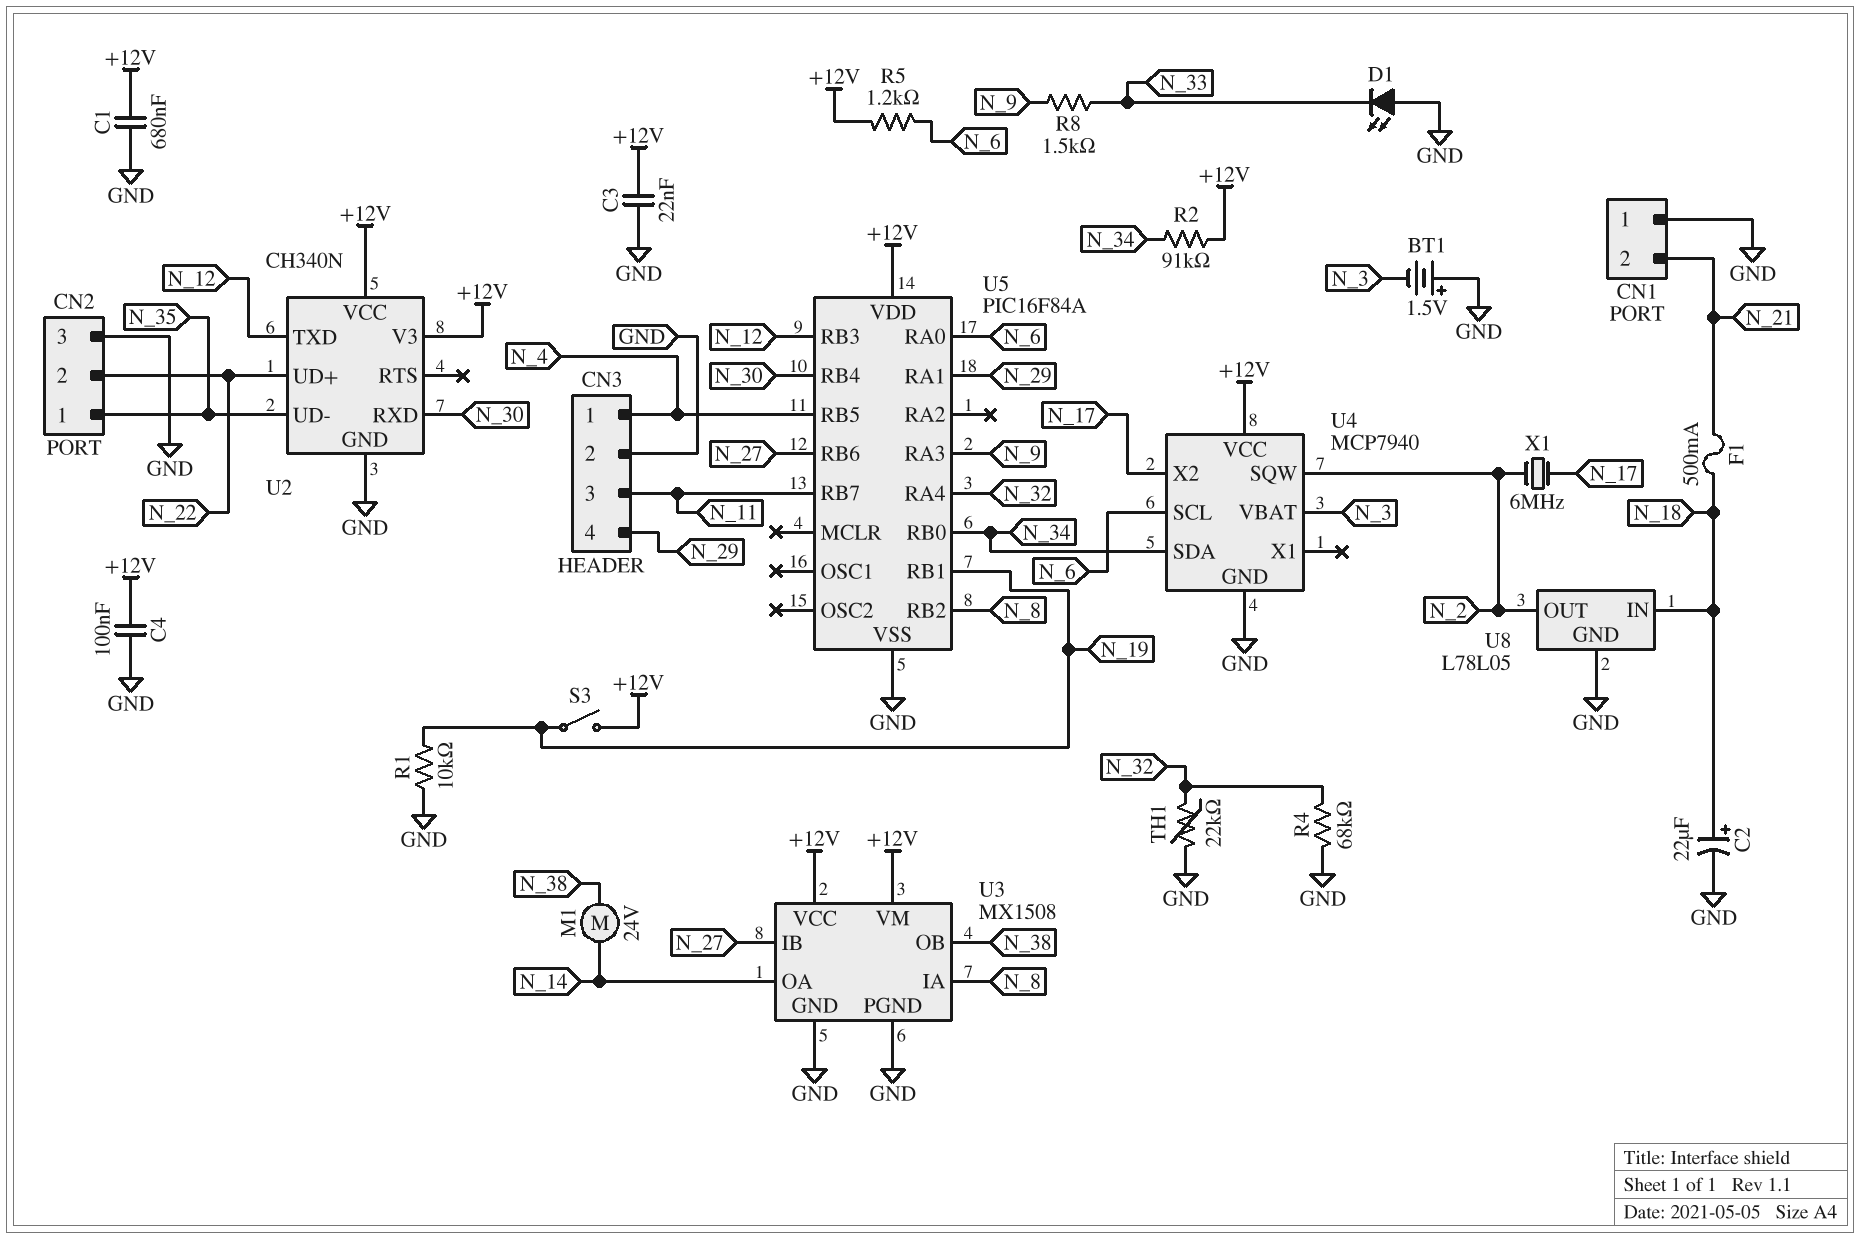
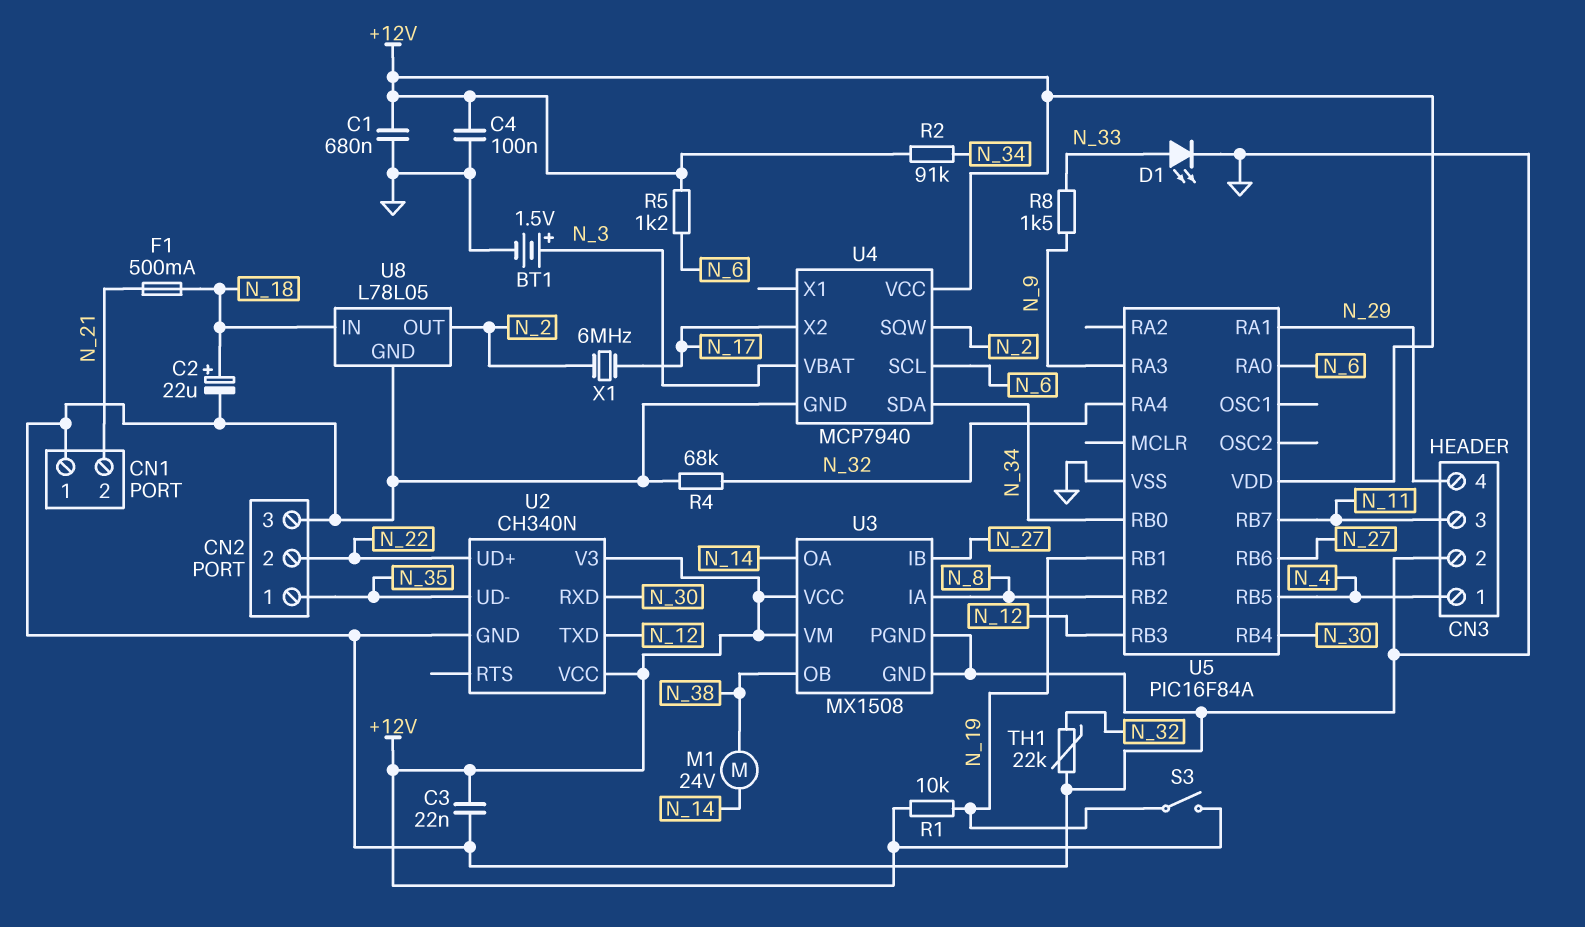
BT1: 1.5V (plus GND, minus N_3) -> 1.5V (plus N_3, minus GND)
D1: LED (A GND, K N_33) -> LED (A N_33, K GND)
R1: 10k (GND, N_19) -> 10k (+12V, N_19)

